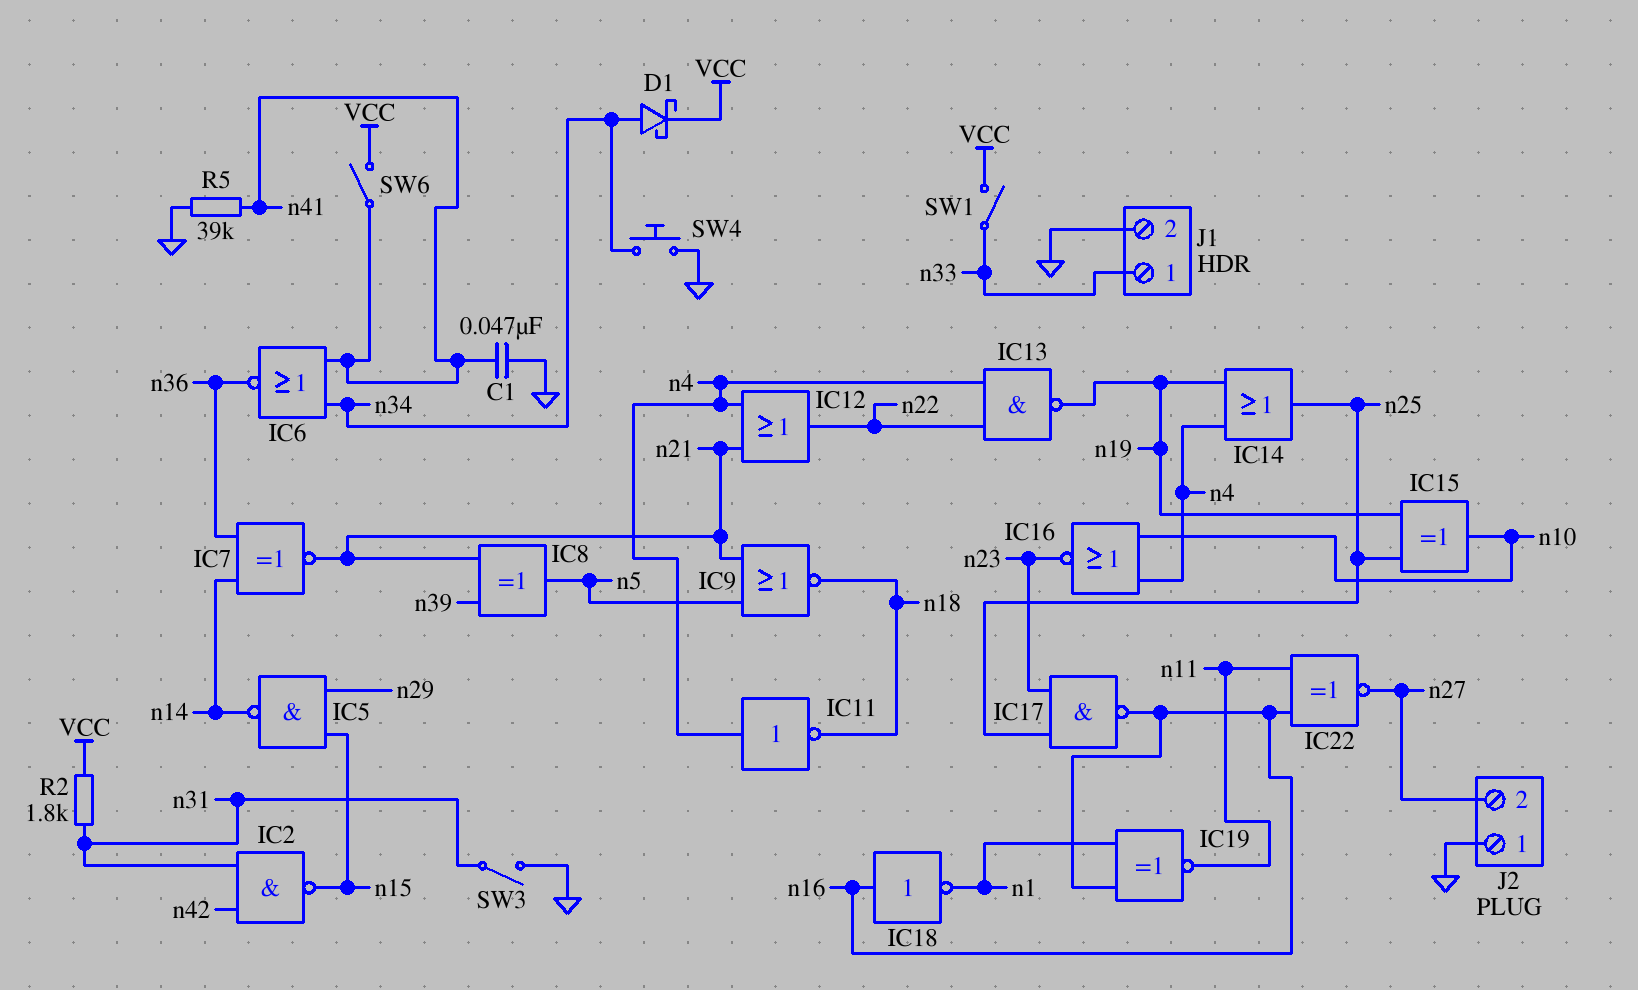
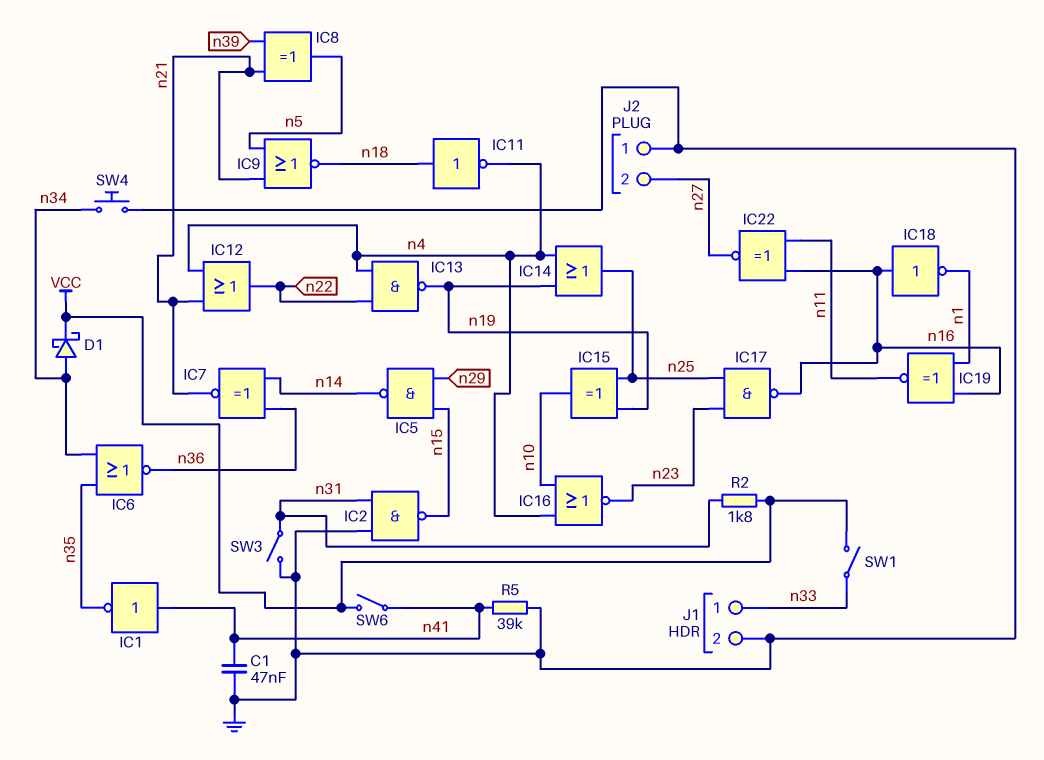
IC1: none -> NOT (in n41, out n35)
IC2: NAND (in n31, in n42, out n15) -> NAND (in GND, in n31, out n15)
IC6: NOR (in n34, in n41, out n36) -> NOR (in n34, in n35, out n36)
IC11: NOT (in n4, out n18) -> NOT (in n18, out n4)

